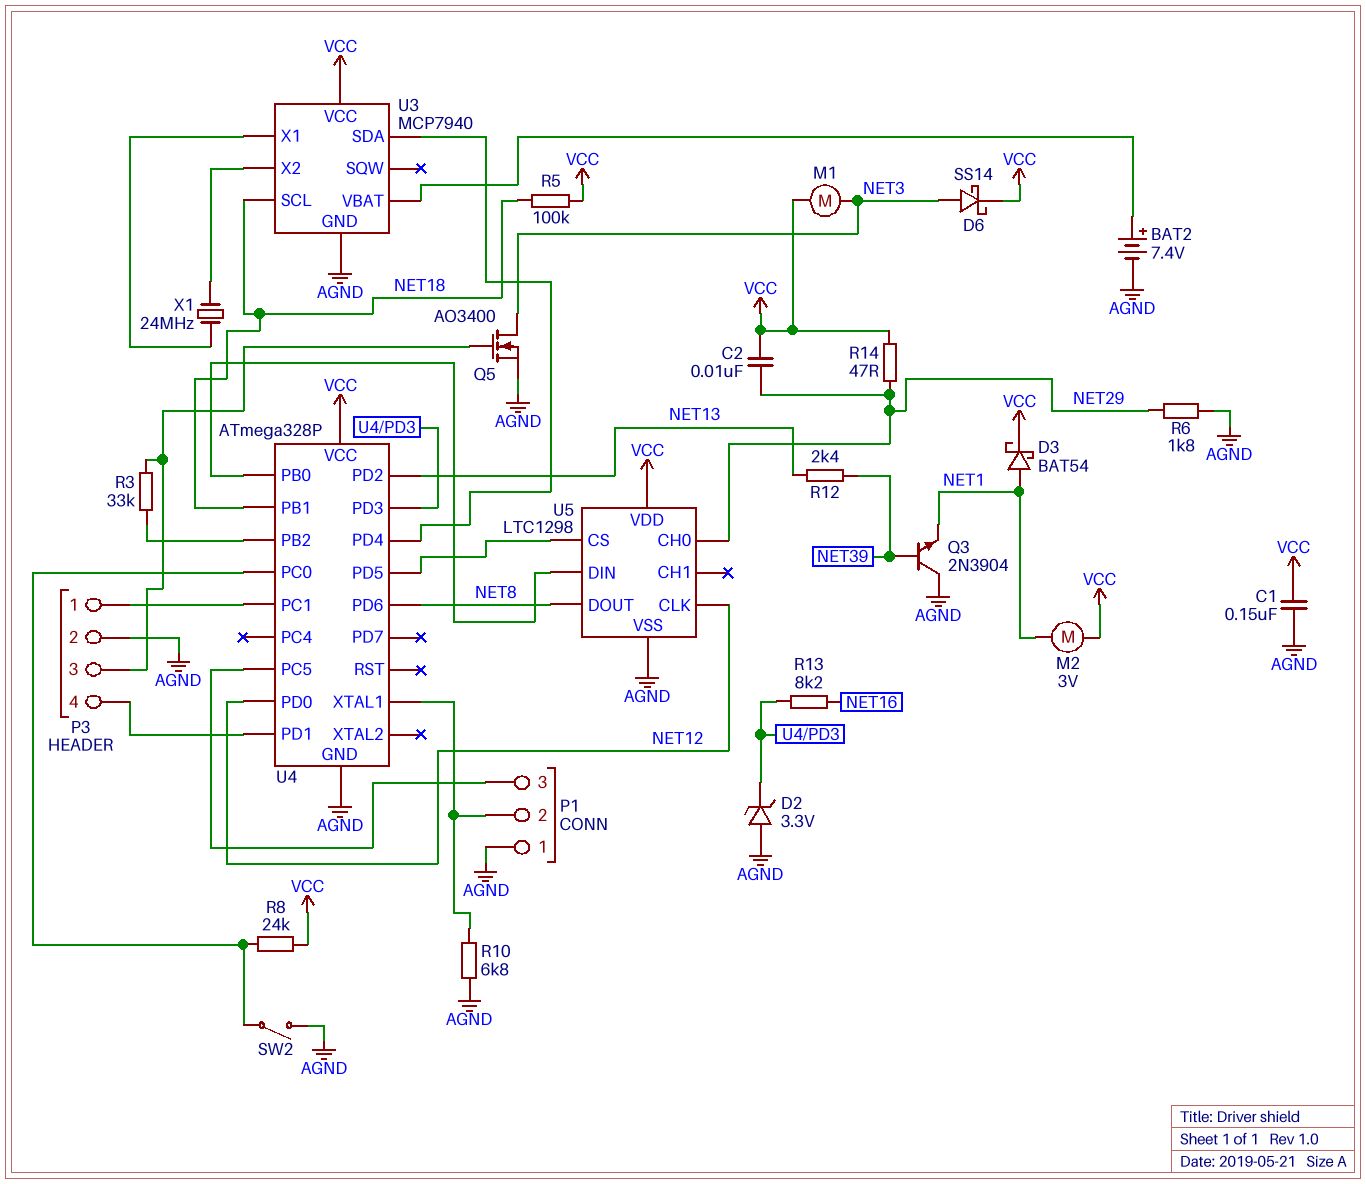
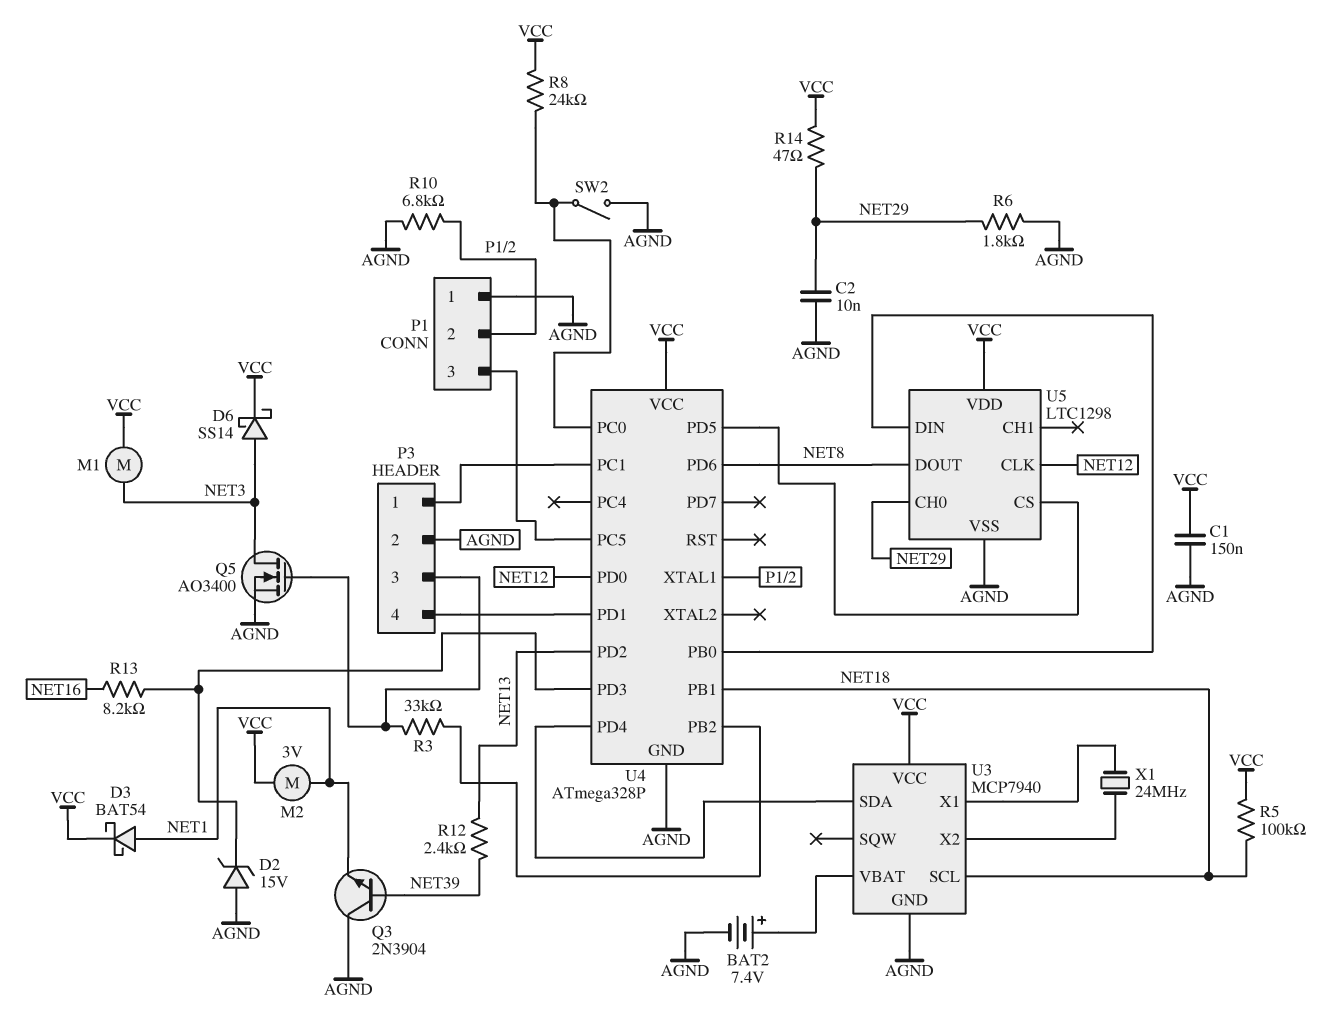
C2: 10nF (NET29, VCC) -> 10nF (AGND, NET29)
D2: zener 3.3V (A AGND, K U4/PD3) -> zener 15V (A AGND, K U4/PD3)

